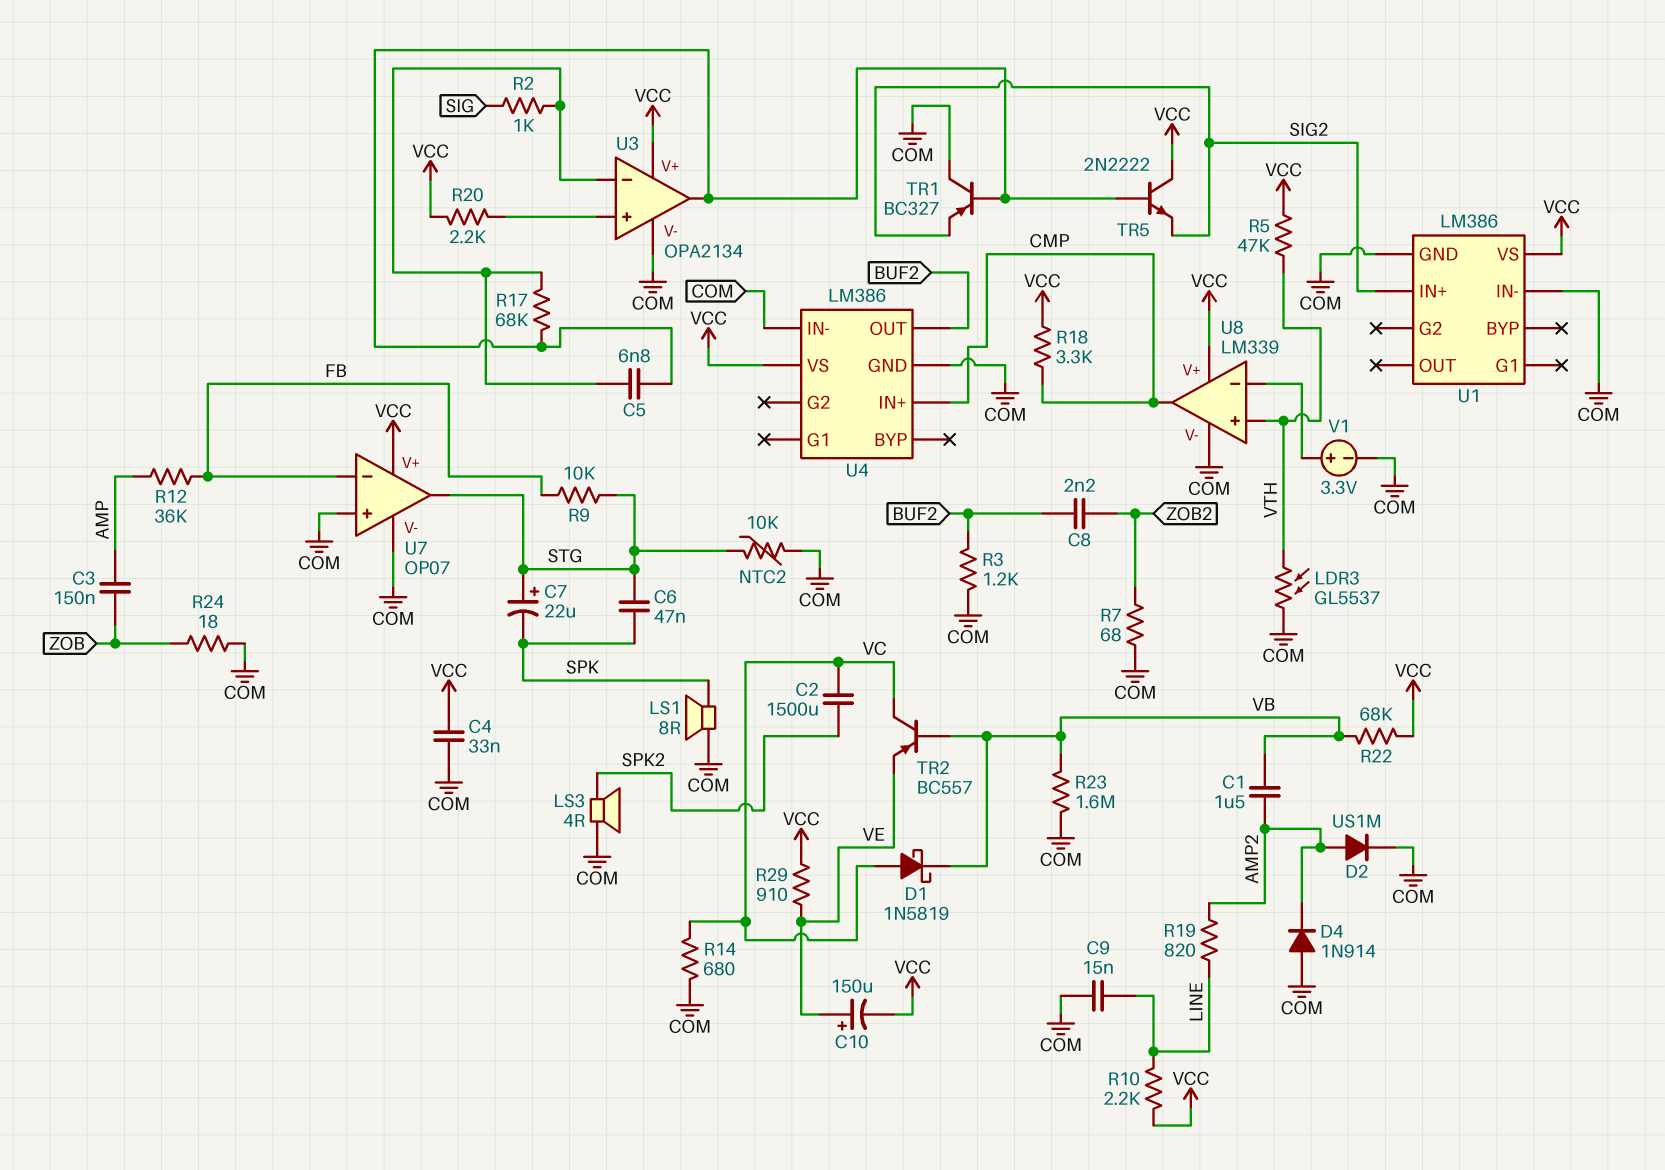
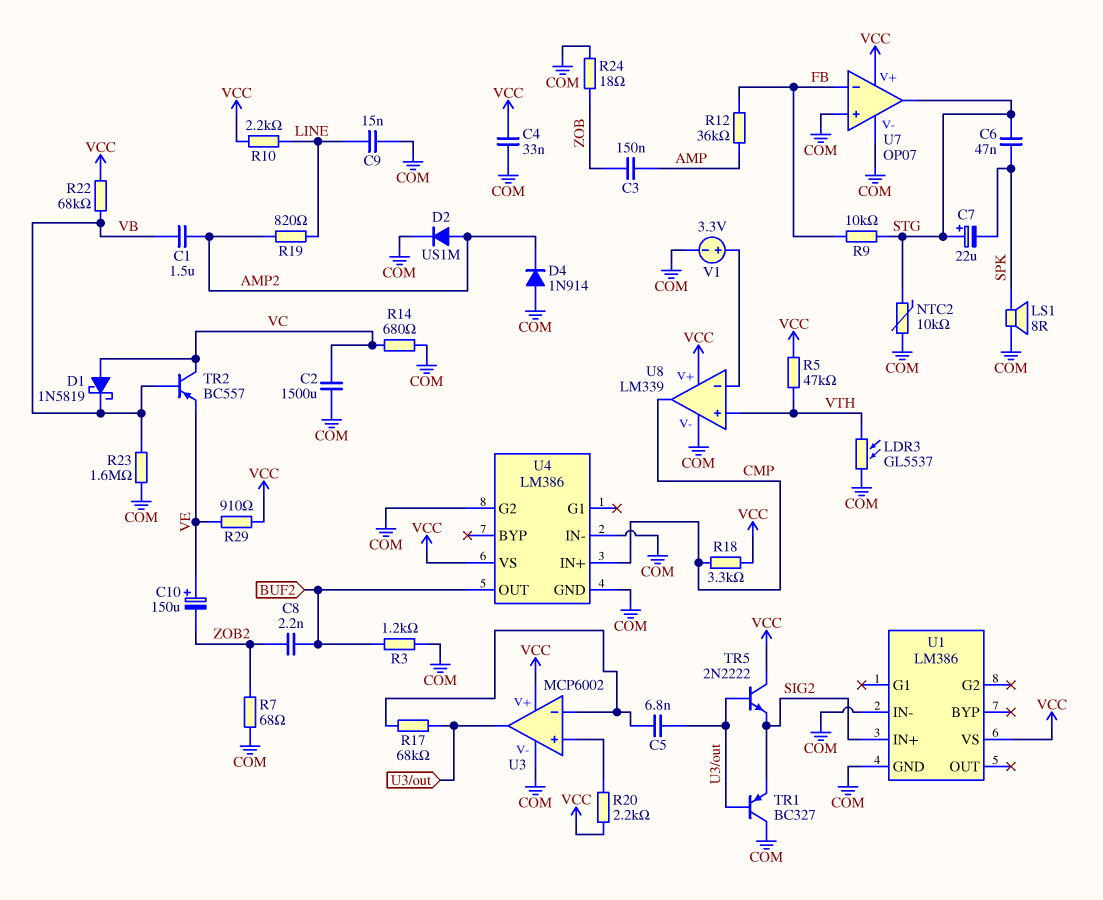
C2: 1500uF (SPK2, VC) -> 1500uF (COM, VC)
C10: 150uF (plus VE, minus VCC) -> 150uF (plus VE, minus ZOB2)
LS3: speaker 4R (COM, SPK2) -> none
R2: 1k (SIG, U3/in-) -> none
U3: OPA2134 -> MCP6002
U4 pin G2: none -> COM

